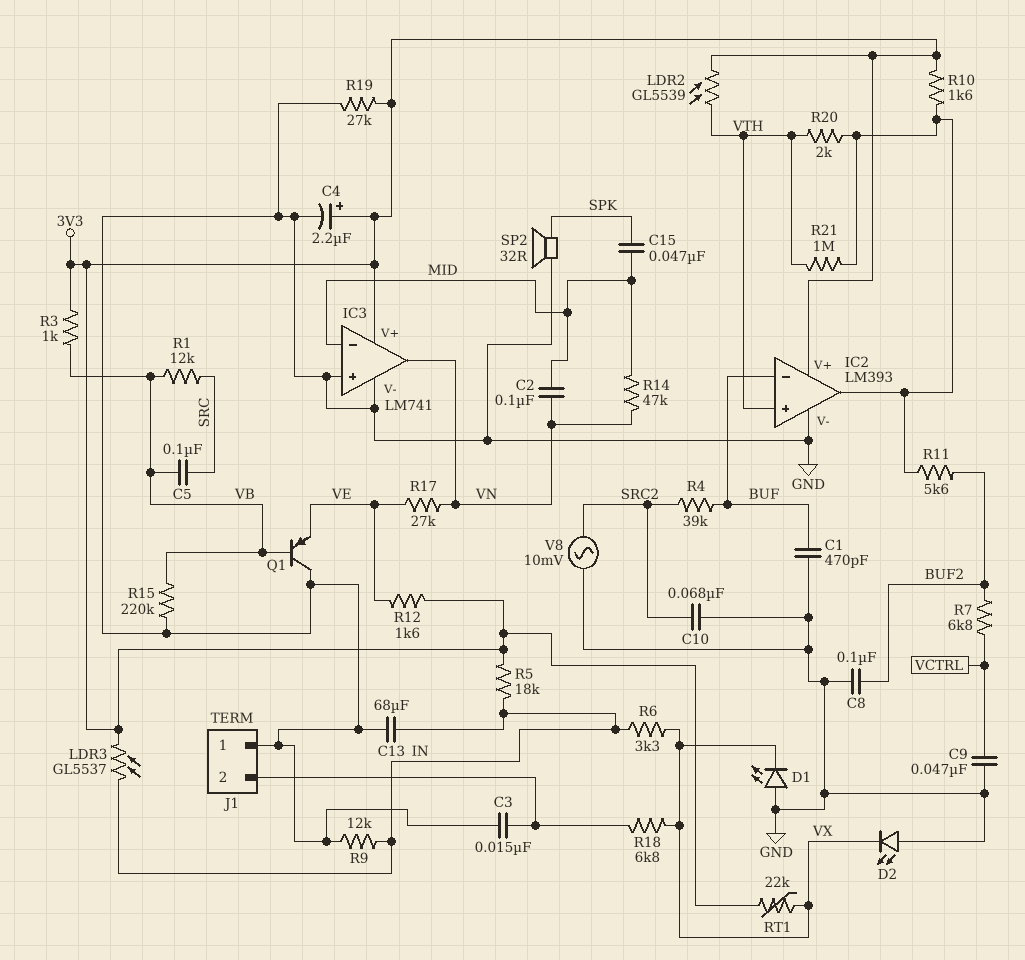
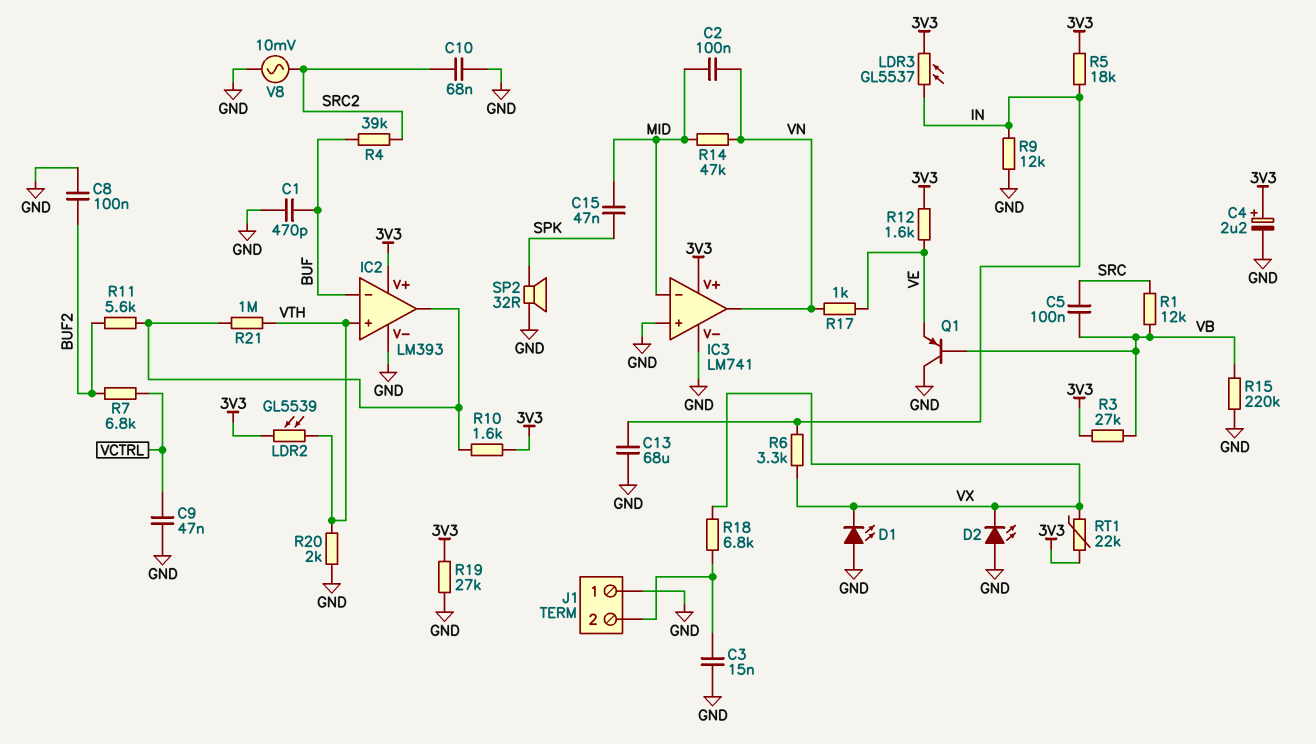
R3: 1k (3V3, VB) -> 27k (3V3, VB)
R17: 27k (VE, VN) -> 1k (VE, VN)
R20: 2k (IC2/out, VTH) -> 2k (GND, VTH)

